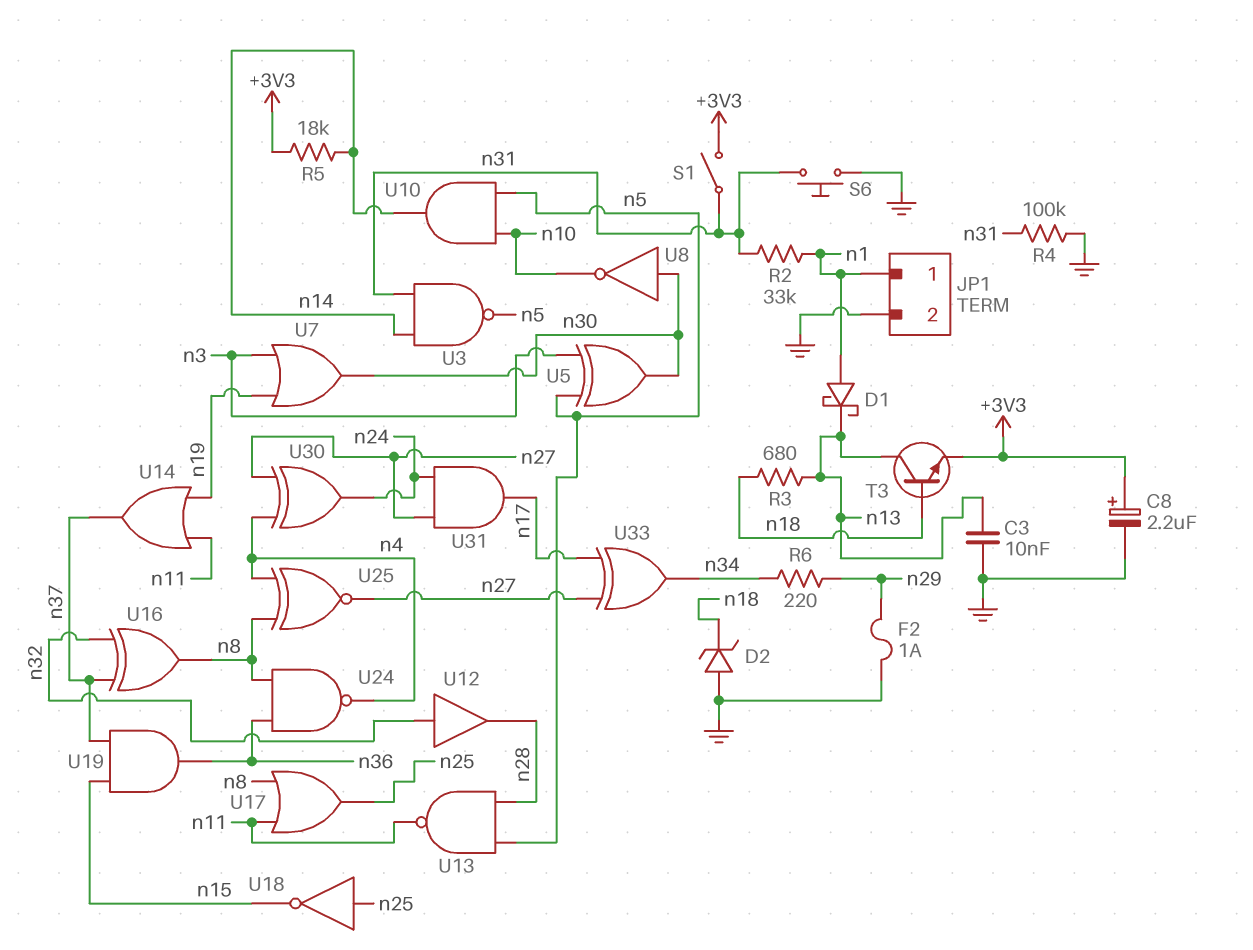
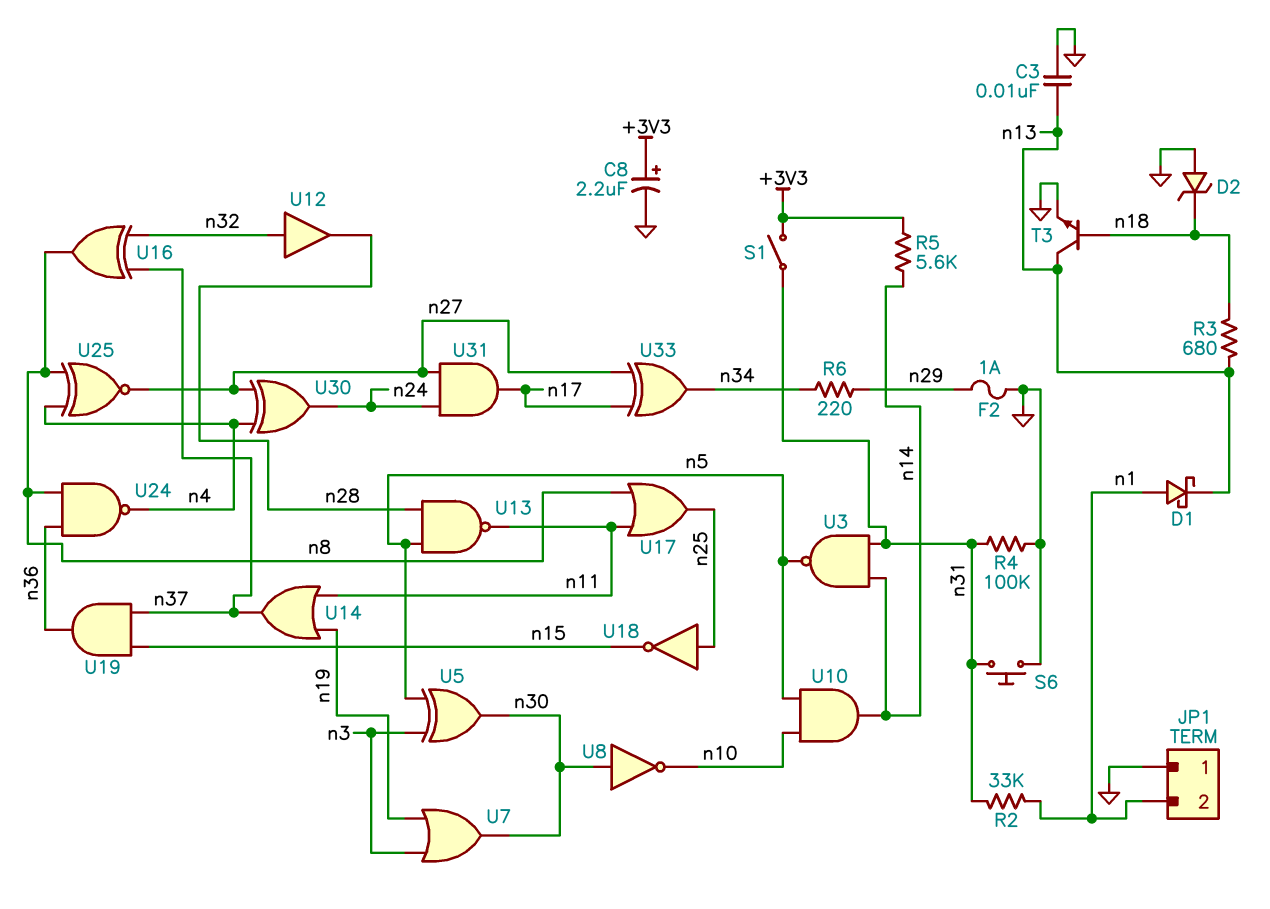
JP1 pin 1: n1 -> GND
JP1 pin 2: GND -> n1
R5: 18k (+3V3, n14) -> 5.6k (+3V3, n14)
T3: NPN (B n18, C n13, E +3V3) -> NPN (B n18, C n13, E GND)

